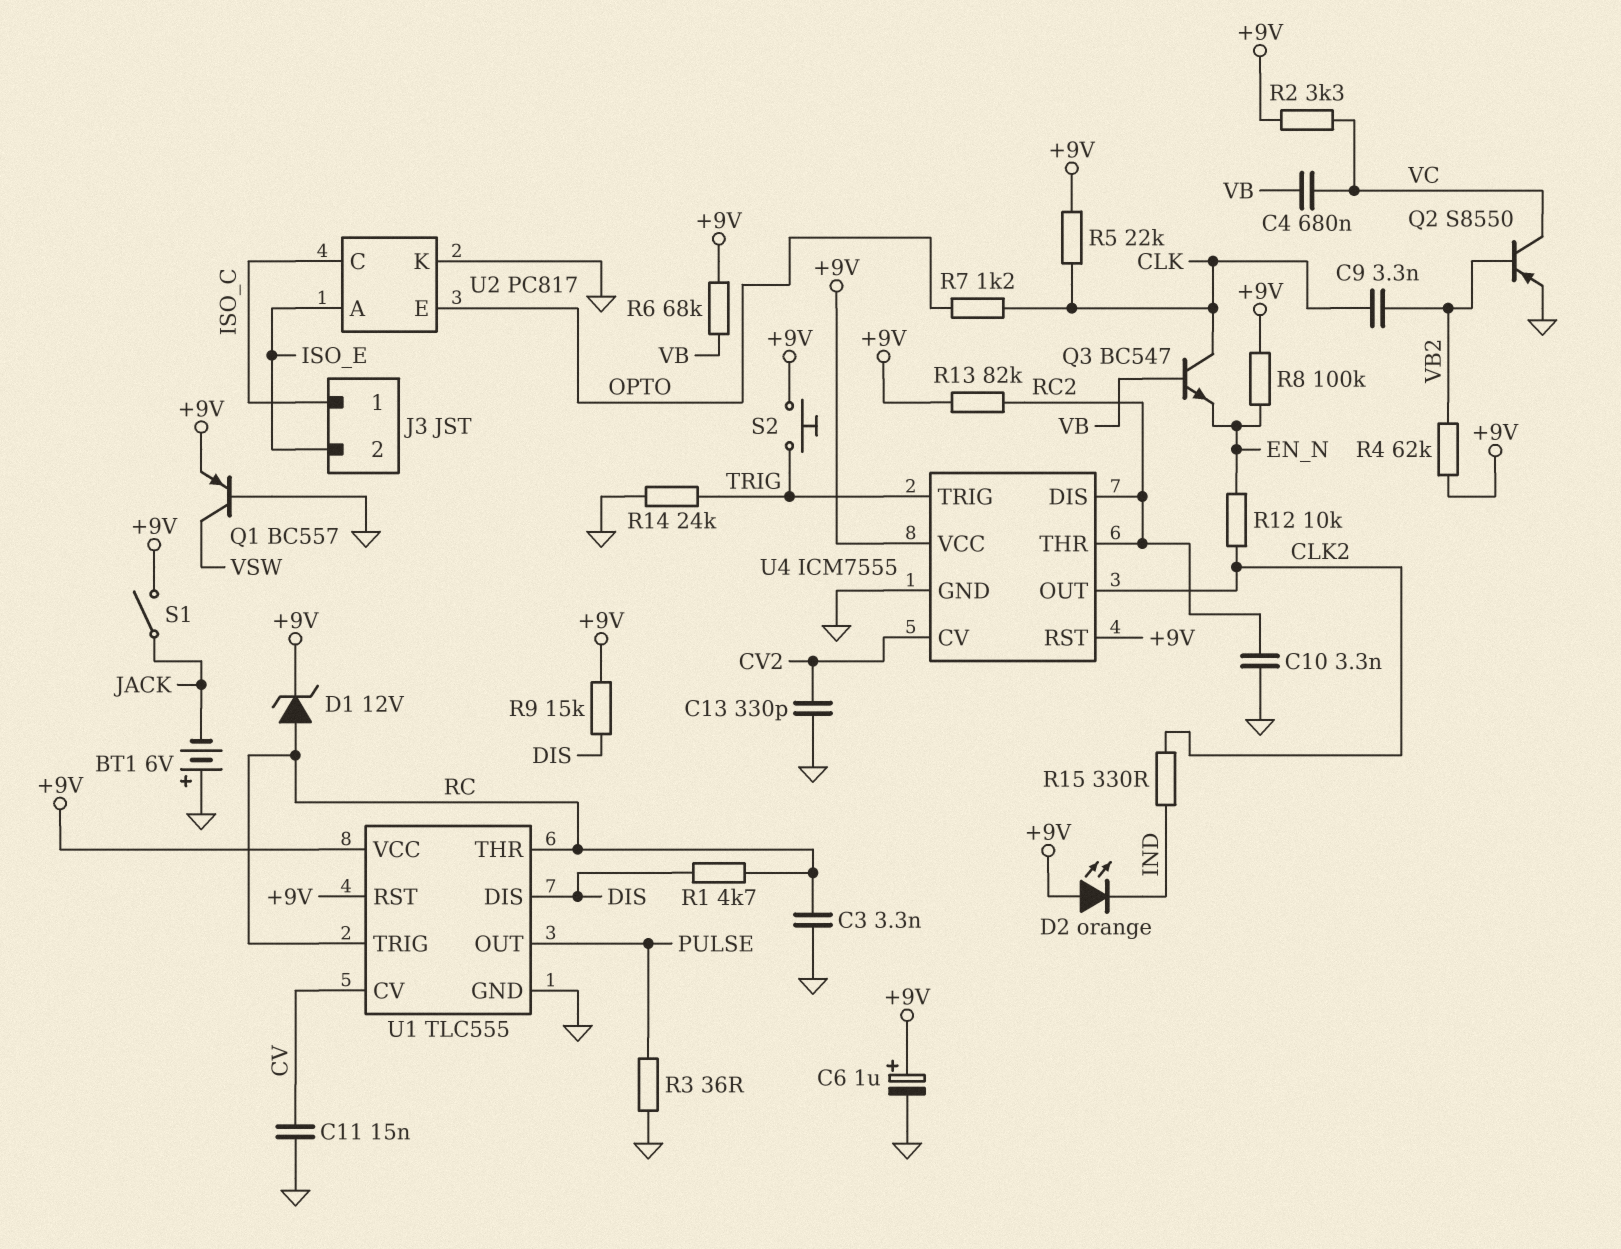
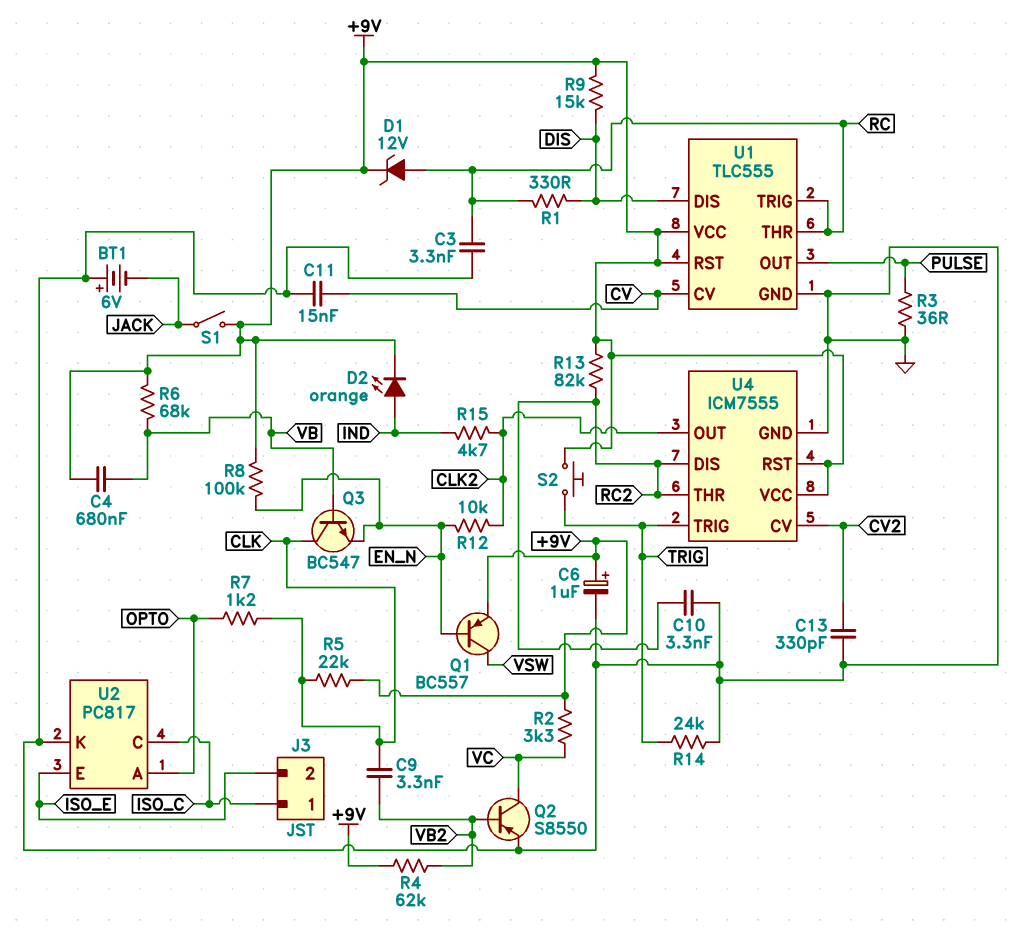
C4: 680nF (VB, VC) -> 680nF (+9V, VB)
D2: LED orange (A +9V, K IND) -> LED orange (A IND, K +9V)
Q1: PNP BC557 (B GND, C VSW, E +9V) -> PNP BC557 (B EN_N, C VSW, E +9V)
R1: 4.7k (DIS, RC) -> 330 (DIS, RC)
R15: 330 (CLK2, IND) -> 4.7k (CLK2, IND)
U2 pin A: ISO_E -> OPTO
U2 pin E: OPTO -> ISO_E

